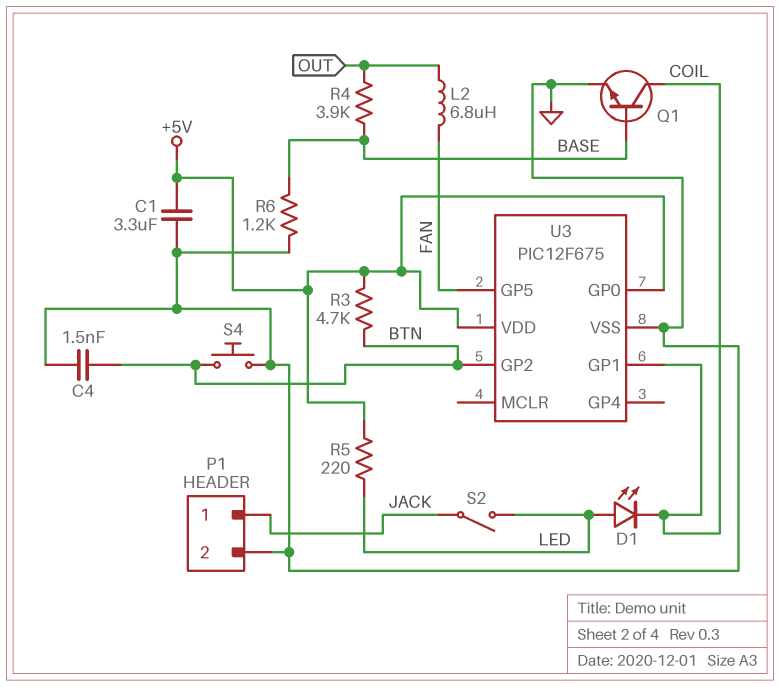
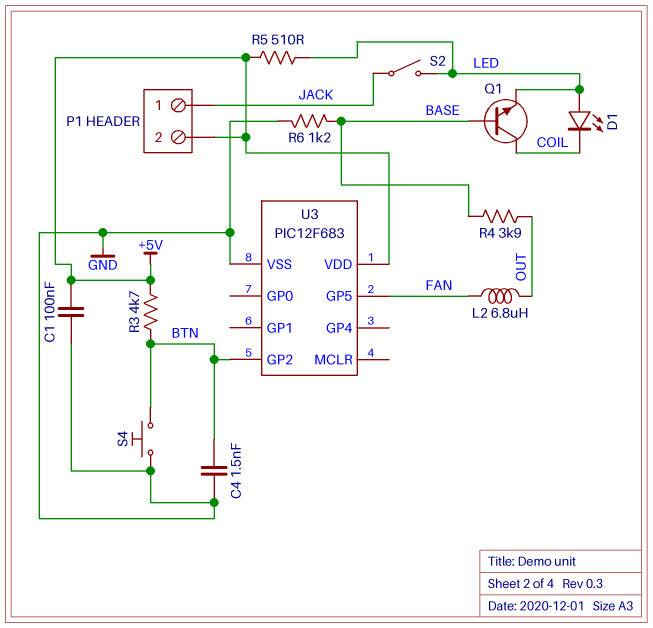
C1: 3.3uF (+5V, GND) -> 100nF (+5V, GND)
P1 pin 2: GND -> +5V
Q1: NPN (B BASE, C COIL, E GND) -> NPN (B BASE, C COIL, E LED)
R5: 220 (+5V, LED) -> 510 (+5V, LED)
U3: PIC12F675 -> PIC12F683
U3 pin GP0: +5V -> none
U3 pin GP1: COIL -> none

